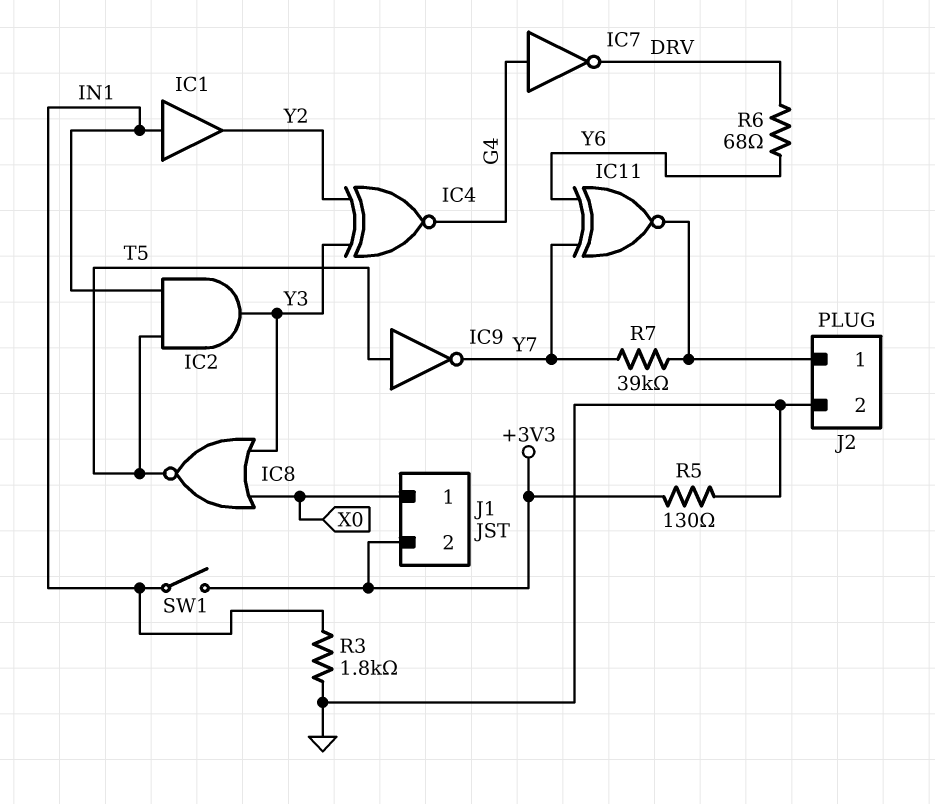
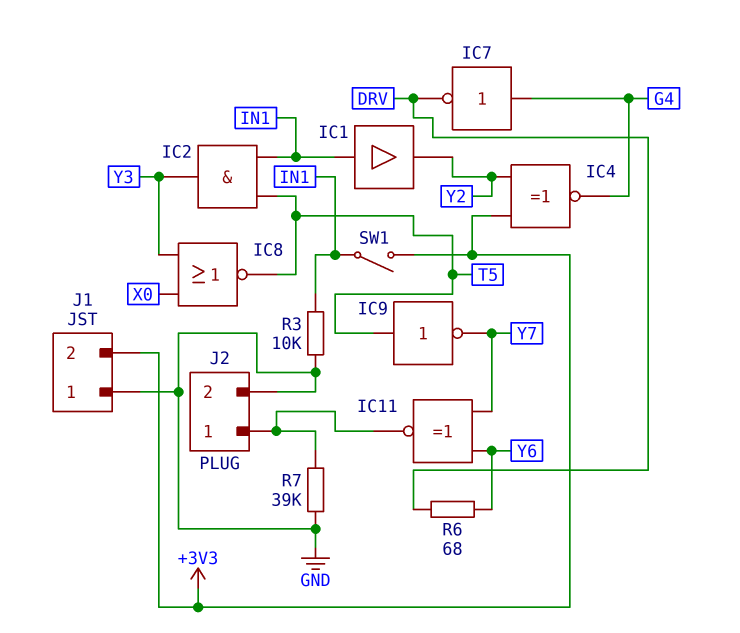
IC4: XNOR (in Y2, in Y3, out G4) -> XNOR (in +3V3, in Y2, out G4)
J1 pin 1: X0 -> GND
R3: 1.8k (GND, IN1) -> 10k (GND, IN1)
R5: 130 (+3V3, GND) -> none
R7: 39k (J2/1, Y7) -> 39k (GND, J2/1)

